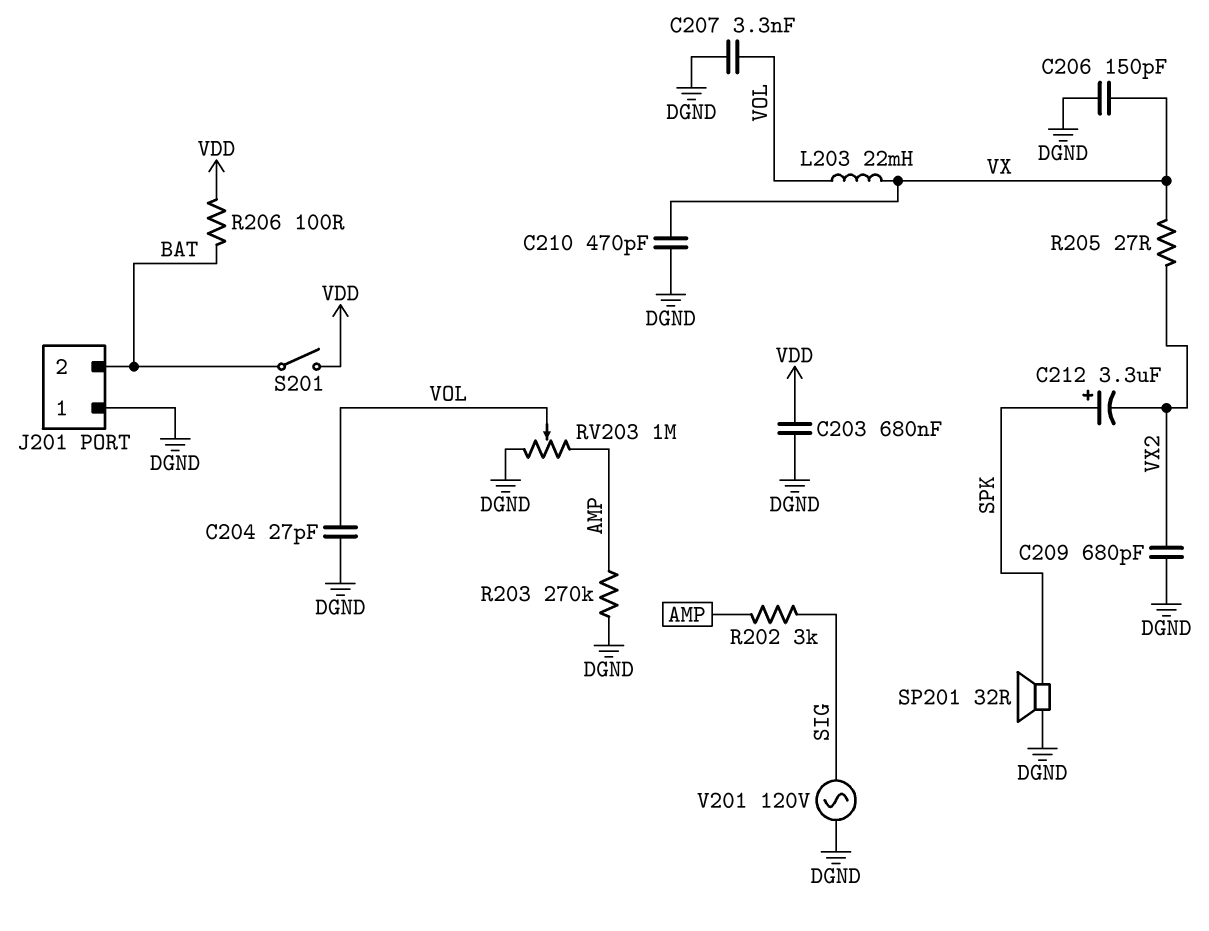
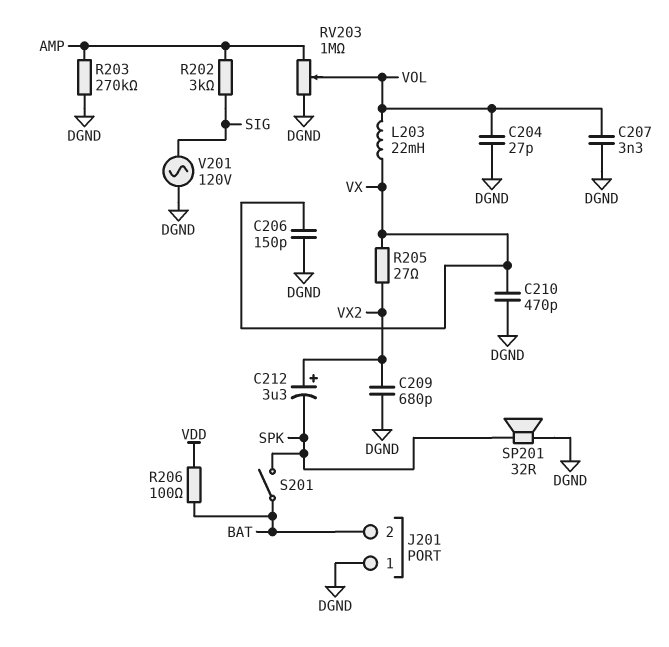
C203: 680nF (DGND, VDD) -> none
C212: 3.3uF (plus SPK, minus VX2) -> 3.3uF (plus VX2, minus SPK)
S201: switch (BAT, VDD) -> switch (BAT, SPK)

